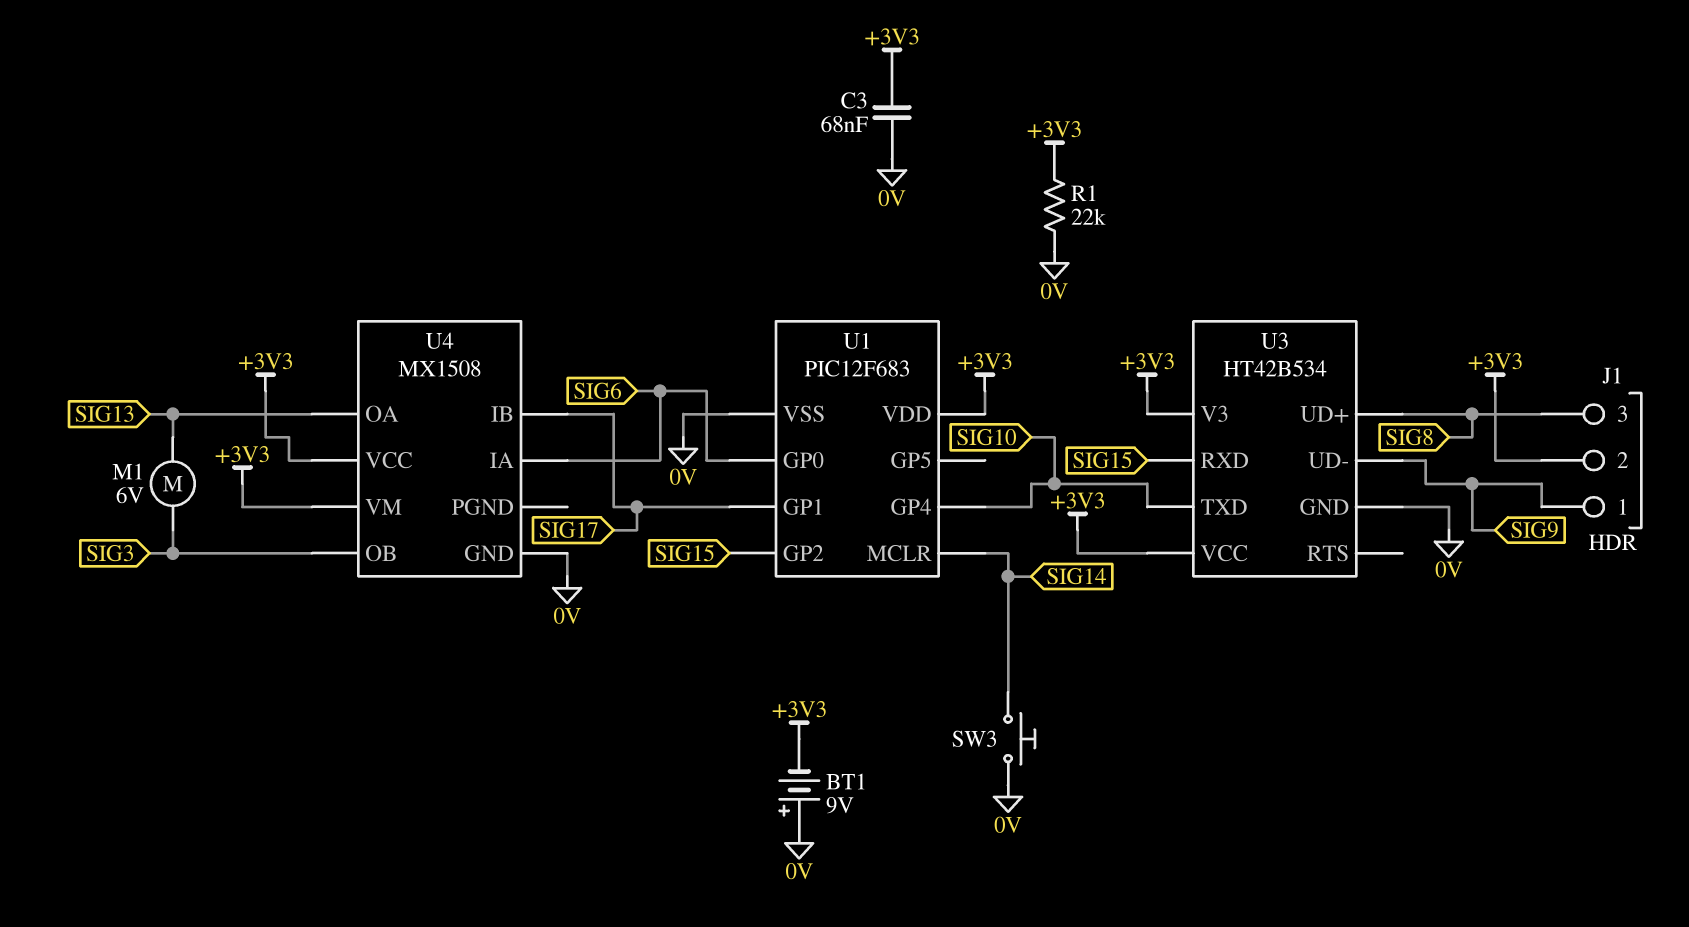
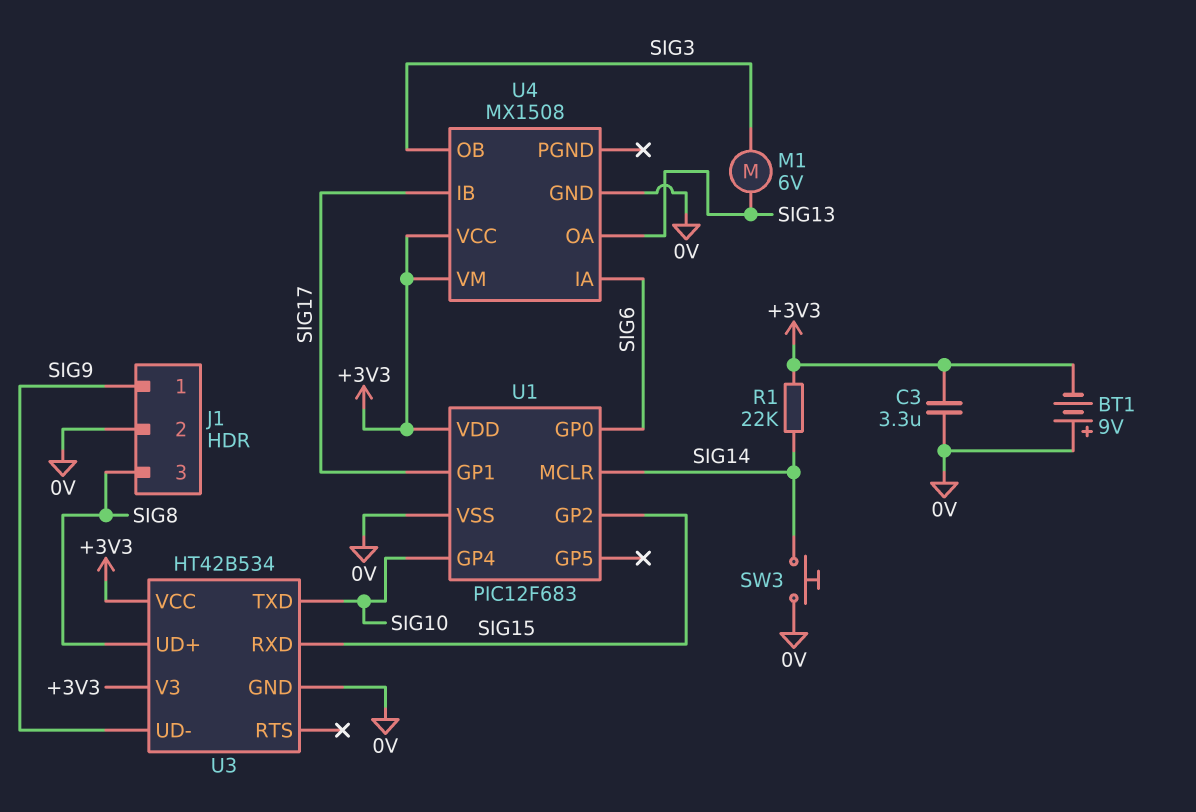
C3: 68nF (+3V3, 0V) -> 3.3uF (+3V3, 0V)
J1 pin 2: +3V3 -> 0V
R1: 22k (+3V3, 0V) -> 22k (+3V3, SIG14)

